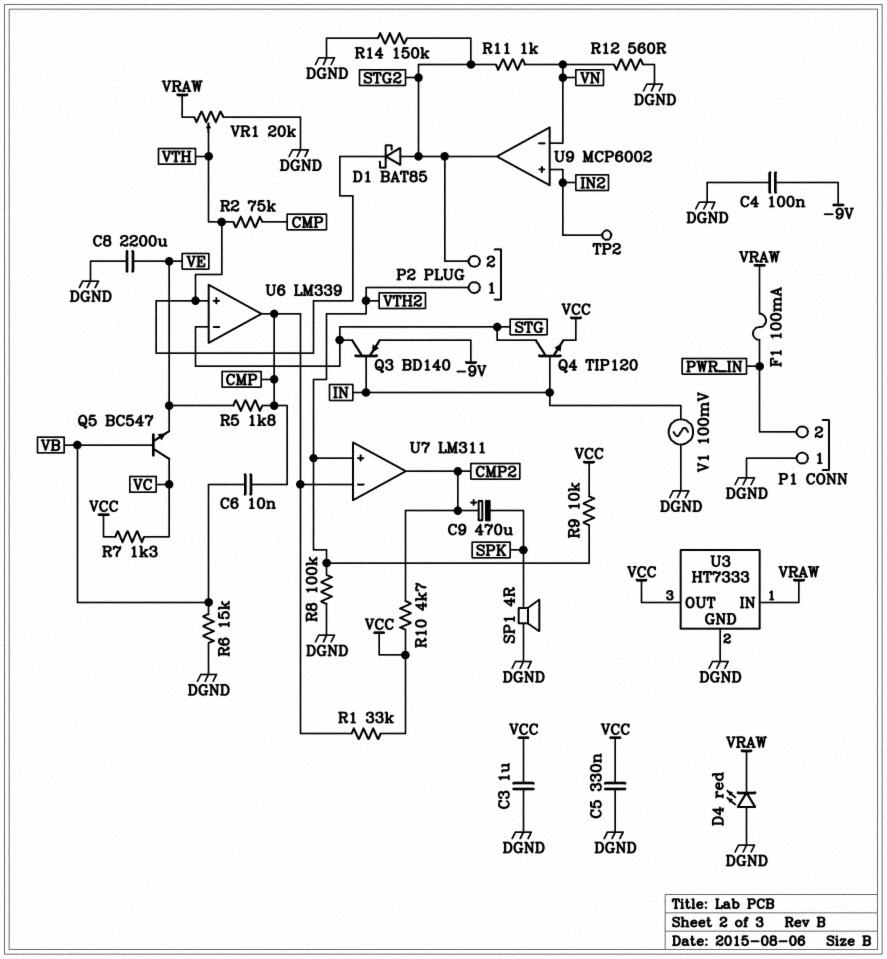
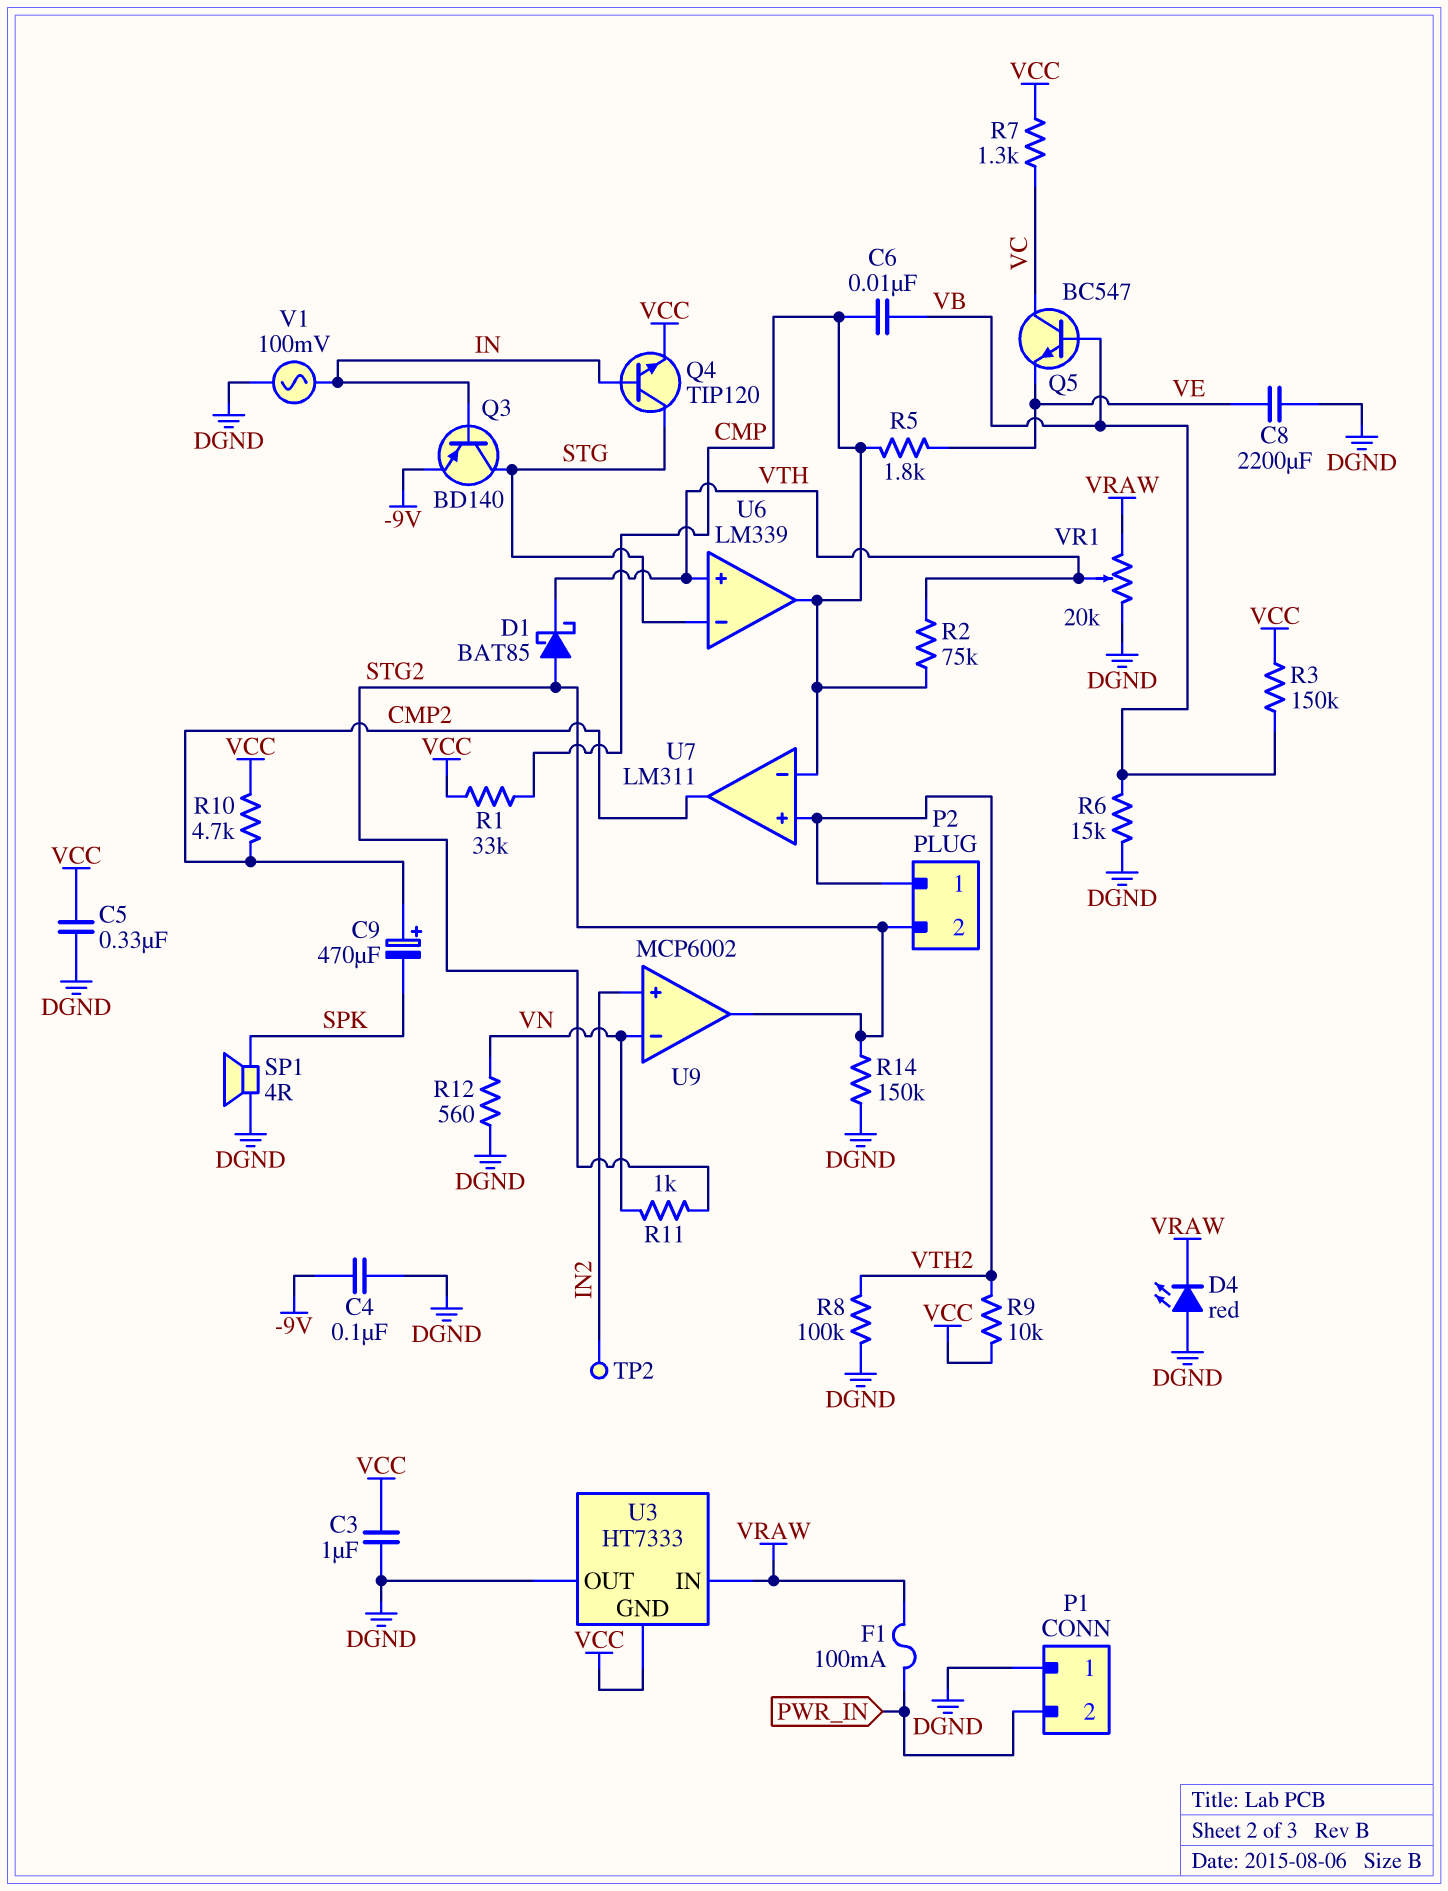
R3: none -> 150k (VB, VCC)
U3 pin GND: DGND -> VCC
U3 pin OUT: VCC -> DGND

